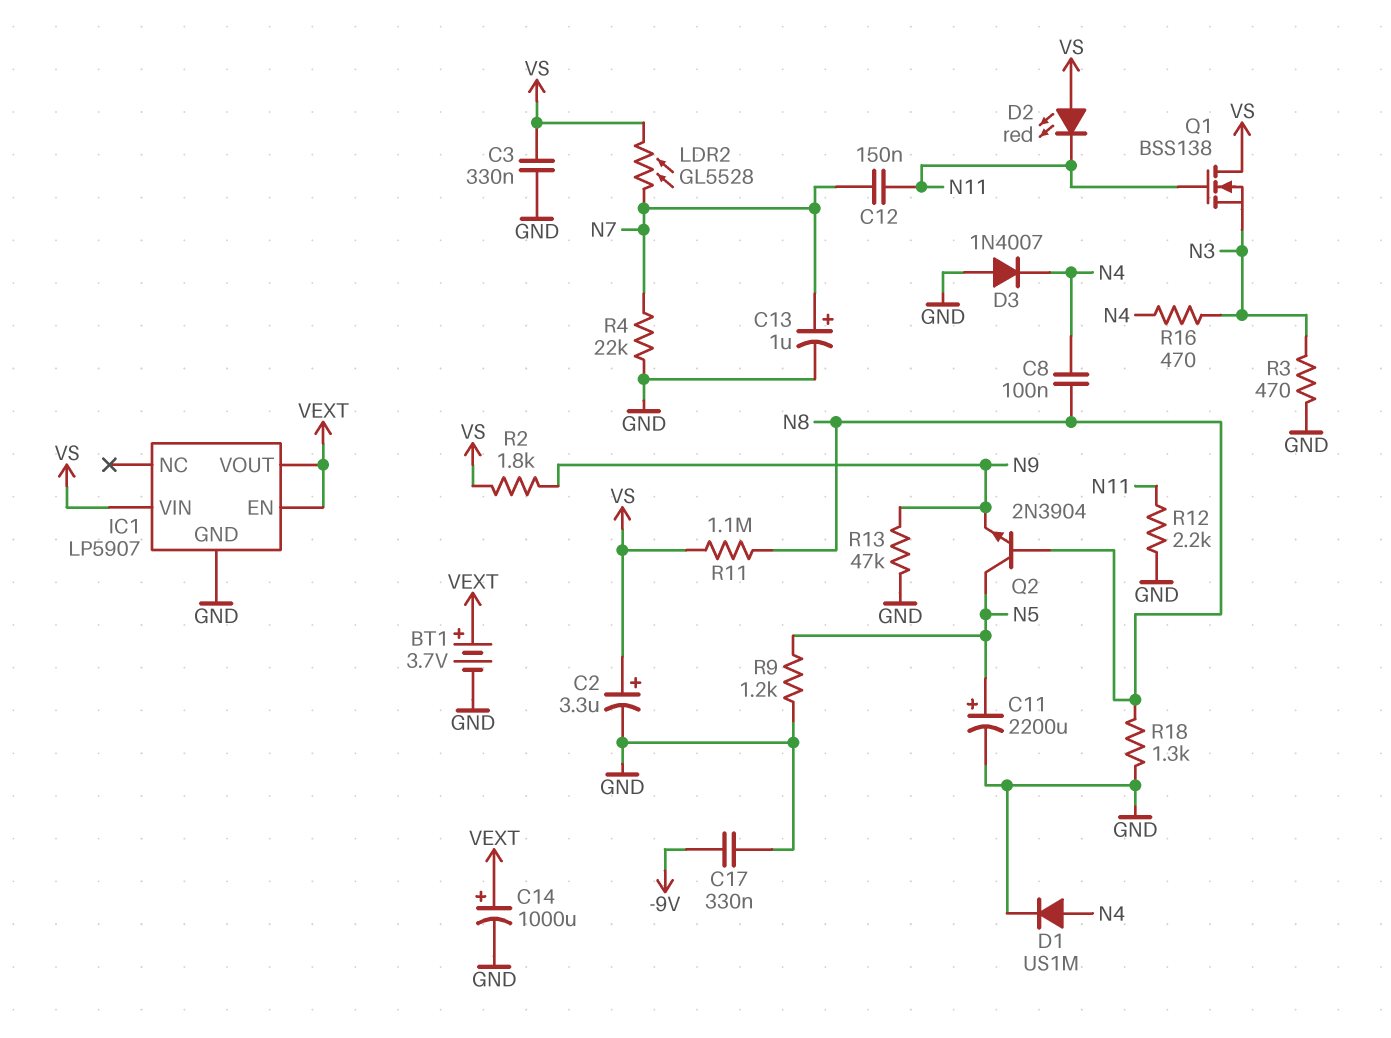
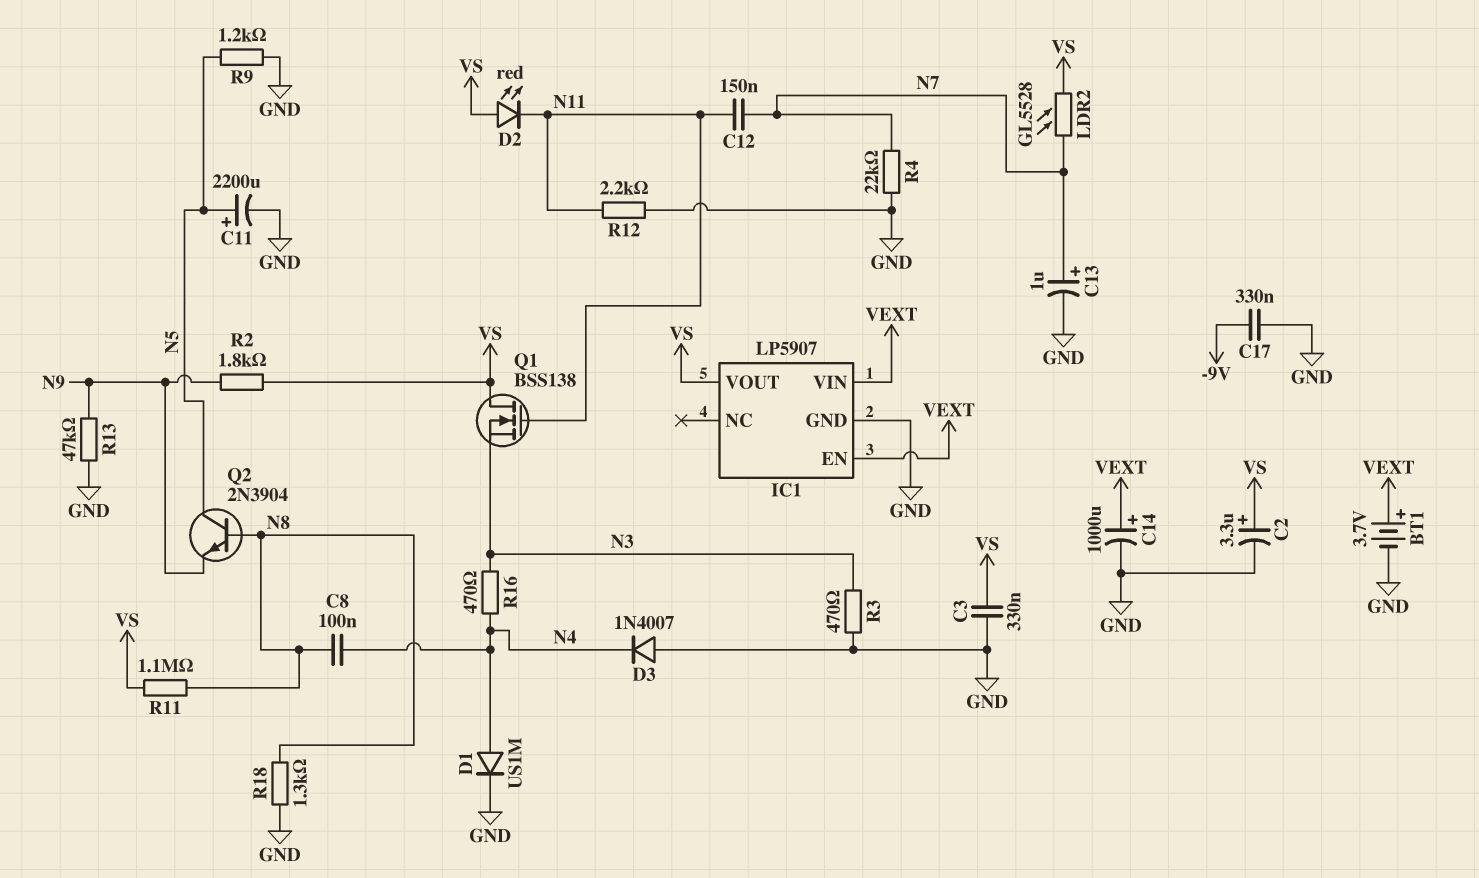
IC1 pin VIN: VS -> VEXT
IC1 pin VOUT: VEXT -> VS

